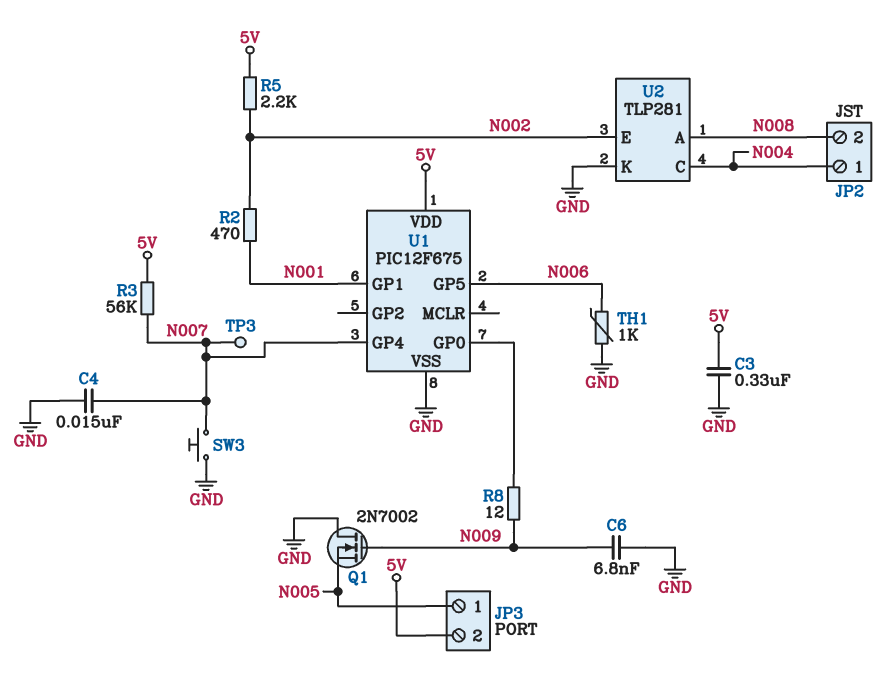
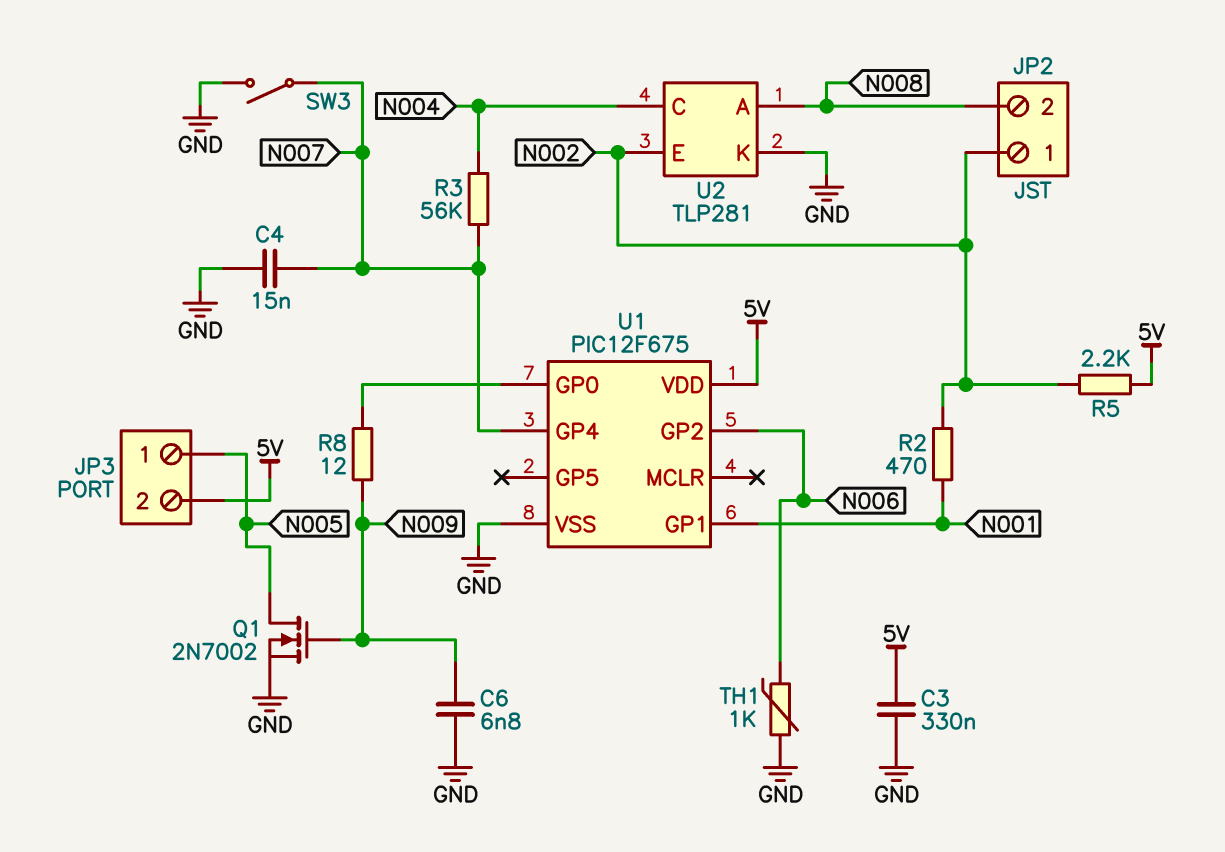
JP2 pin 1: N004 -> N002
Q1: NMOS 2N7002 (G N009, D GND, S N005) -> NMOS 2N7002 (G N009, D N005, S GND)
R3: 56k (5V, N007) -> 56k (N004, N007)
SW3: button (GND, N007) -> switch (GND, N007)
TP3: test point (N007) -> none
U1 pin GP2: none -> N006
U1 pin GP5: N006 -> none

